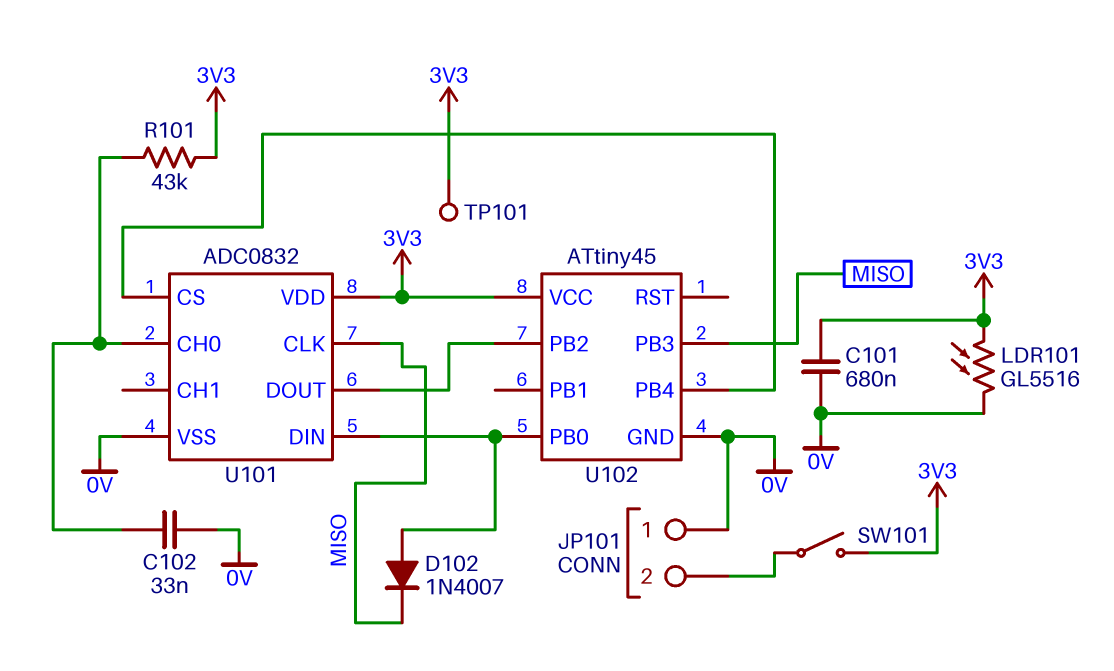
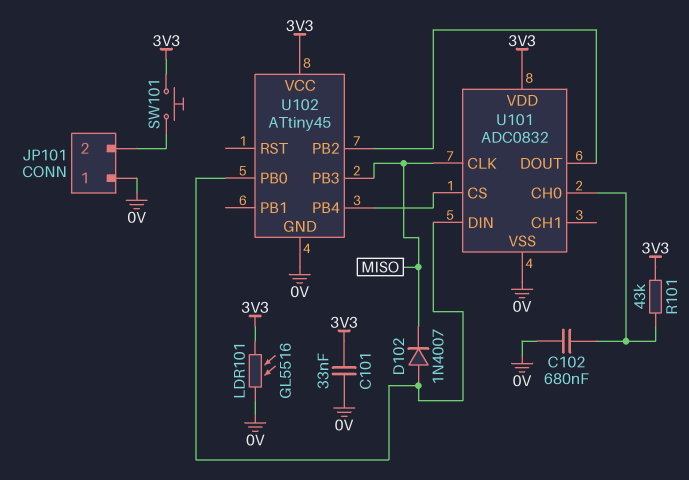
C101: 680nF (0V, 3V3) -> 33nF (0V, 3V3)
C102: 33nF (0V, U101/CH0) -> 680nF (0V, U101/CH0)
SW101: switch (3V3, JP101/2) -> button (3V3, JP101/2)
TP101: test point (3V3) -> none

